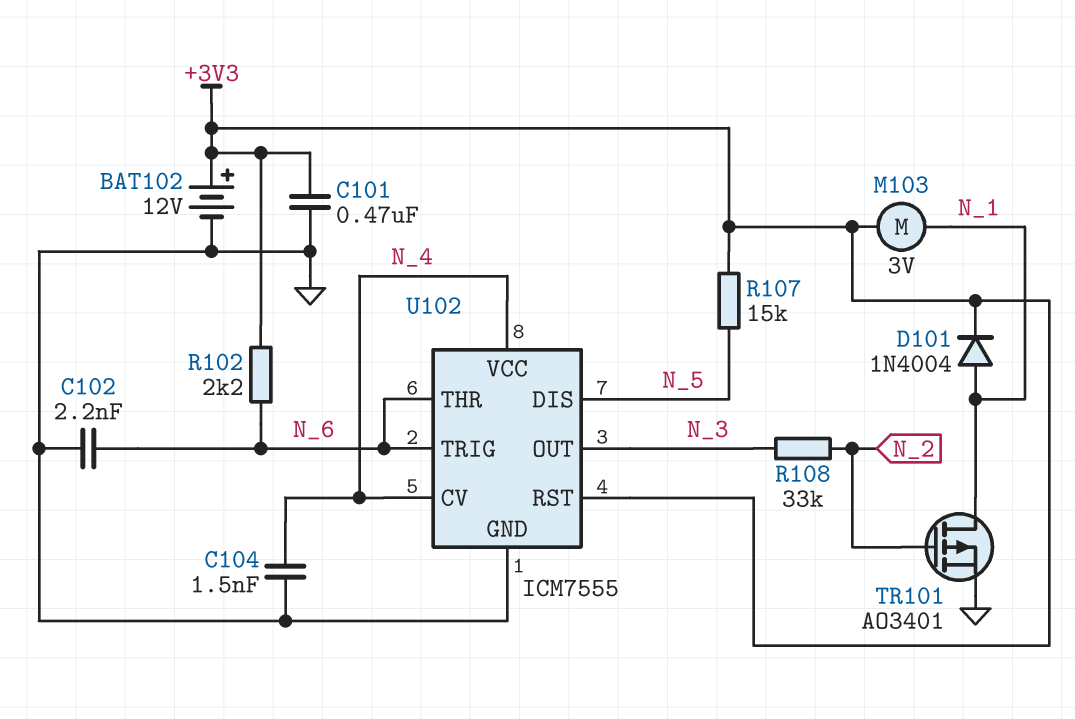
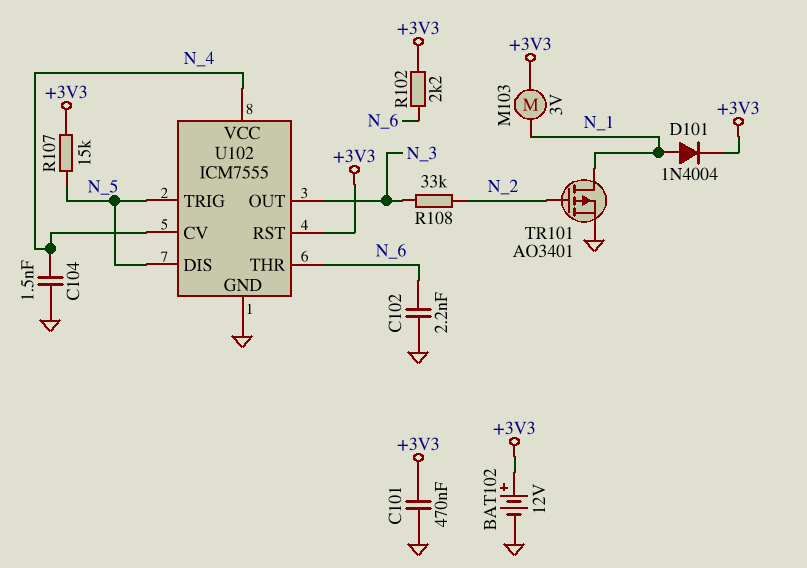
U102 pin TRIG: N_6 -> N_5

